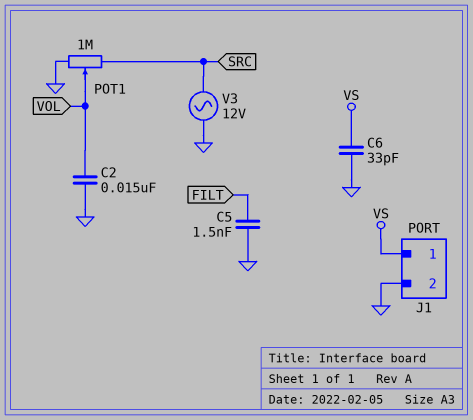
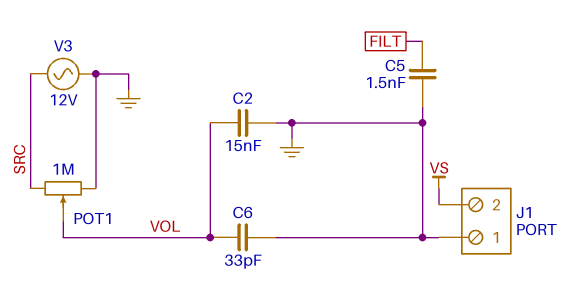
C6: 33pF (GND, VS) -> 33pF (GND, VOL)
J1 pin 1: VS -> GND
J1 pin 2: GND -> VS

